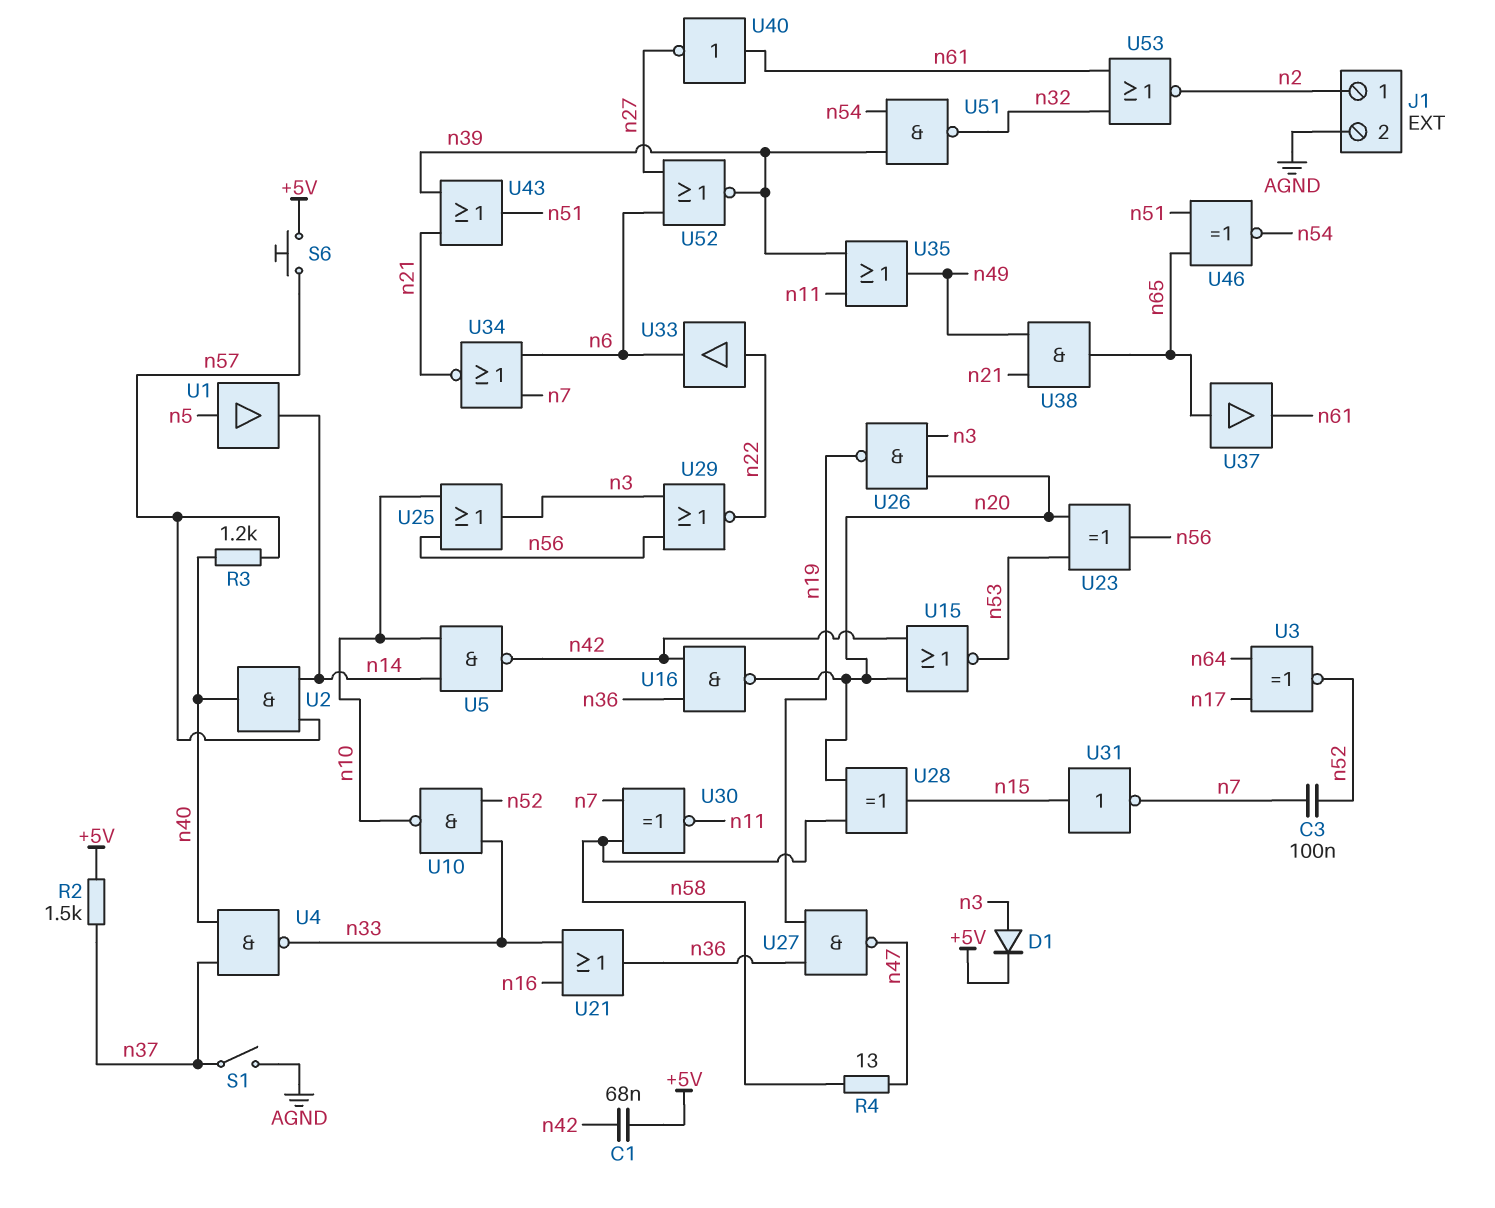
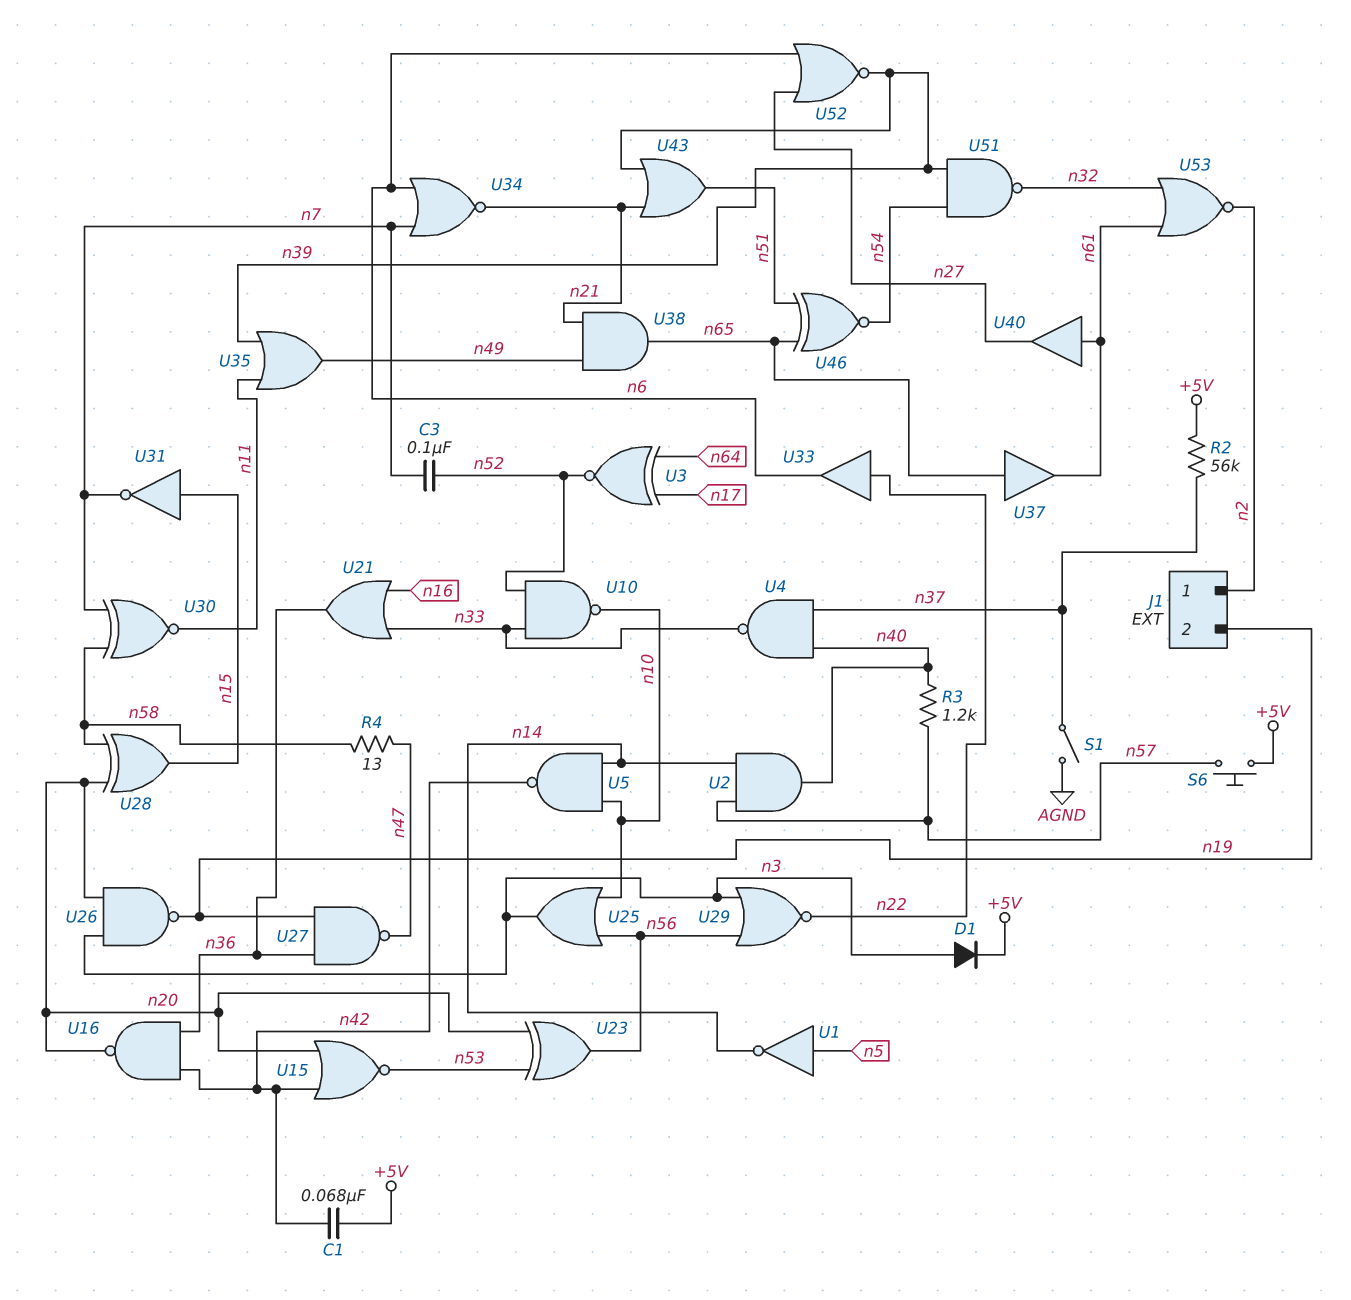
J1 pin 2: AGND -> n19
R2: 1.5k (+5V, n37) -> 56k (+5V, n37)
U1: buffer (in n5, out n14) -> NOT (in n5, out n14)
U40: NOT (in n61, out n27) -> buffer (in n61, out n27)

